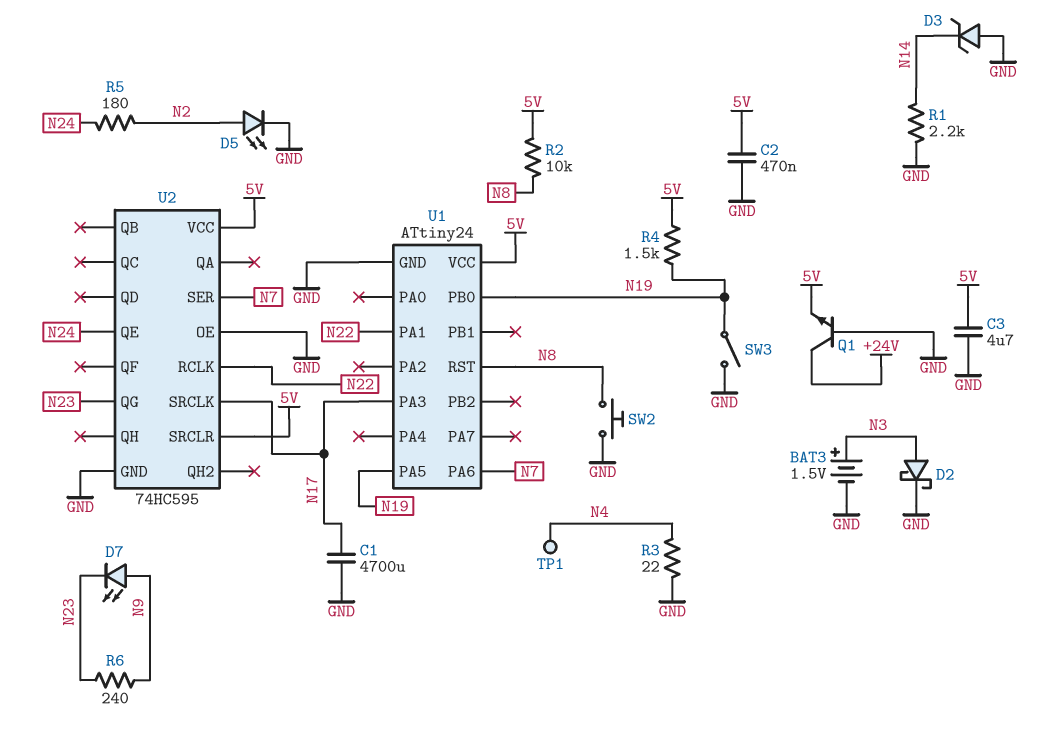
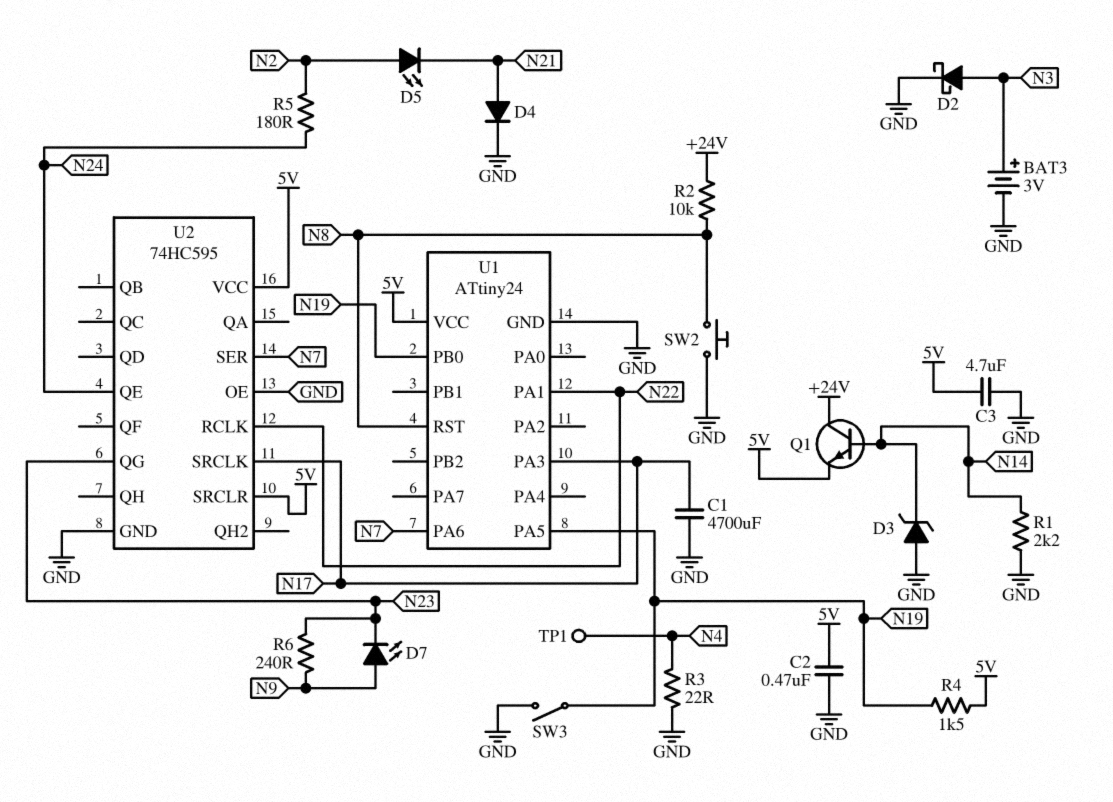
BAT3: 1.5V (plus N3, minus GND) -> 3V (plus N3, minus GND)
D4: none -> diode (A N21, K GND)
D5: LED (A N2, K GND) -> LED (A N2, K N21)
Q1: NPN (B GND, C +24V, E 5V) -> NPN (B N14, C +24V, E 5V)
R2: 10k (5V, N8) -> 10k (+24V, N8)

